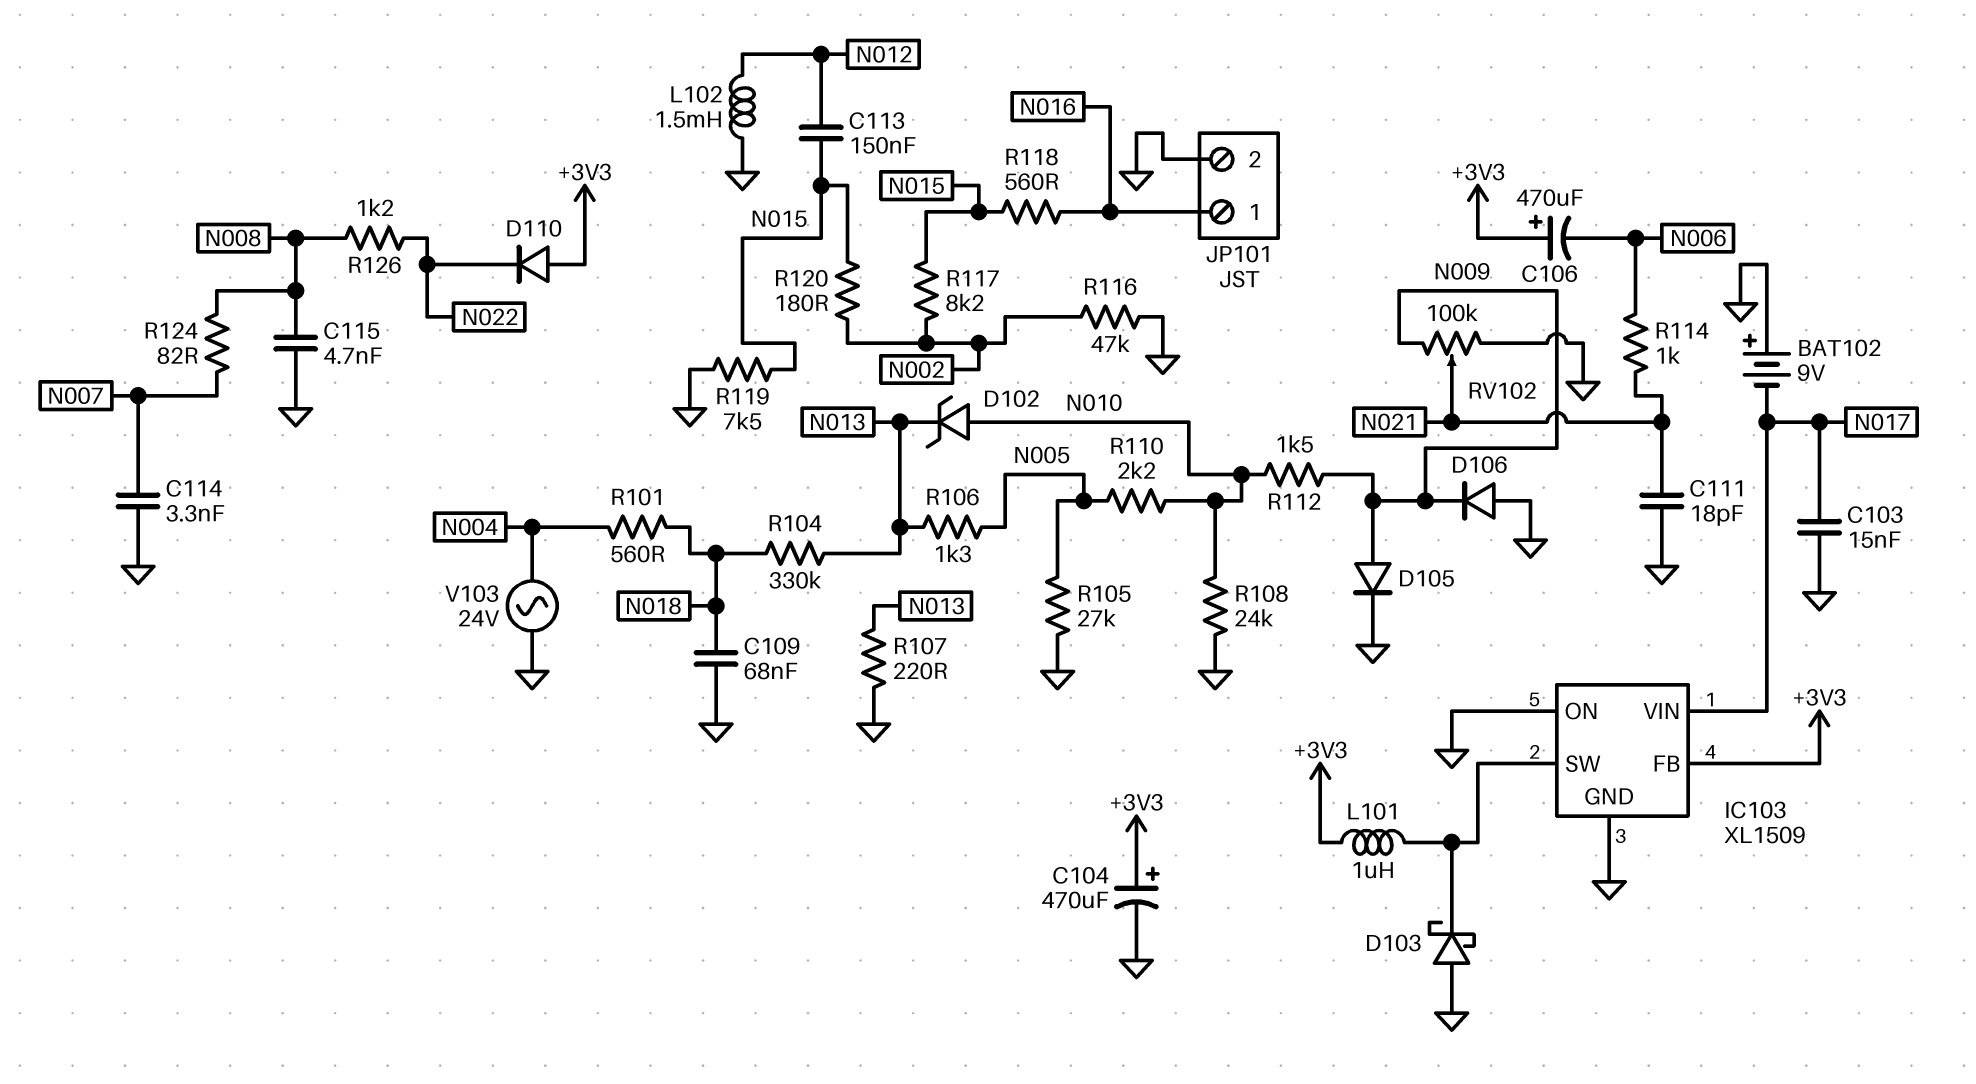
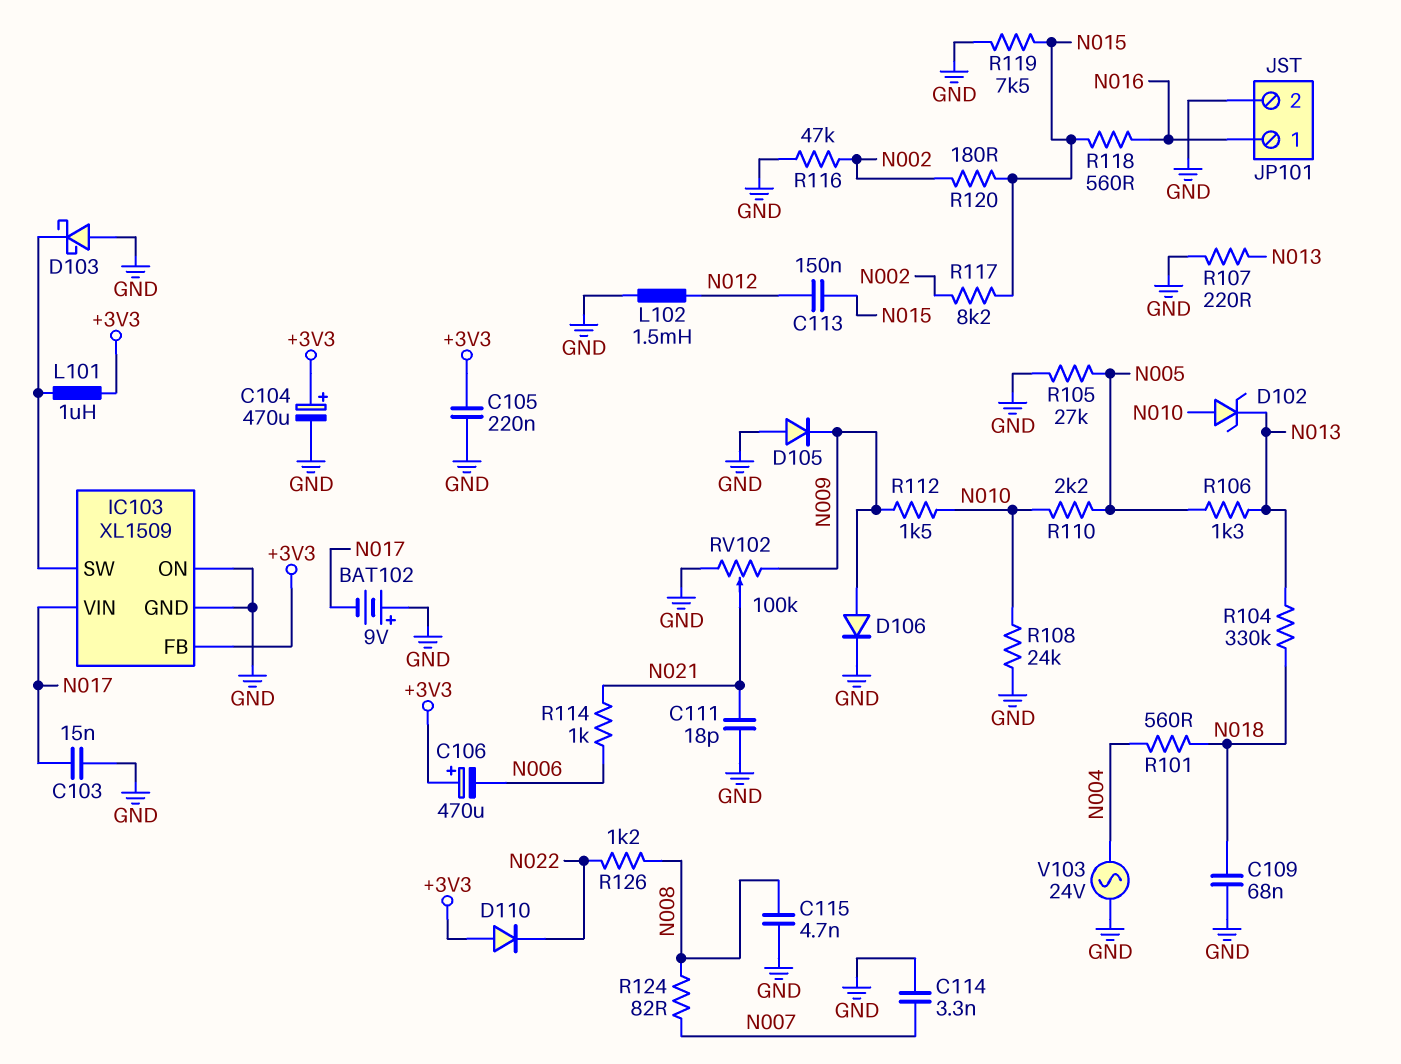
C105: none -> 220nF (+3V3, GND)
D105: diode (A N009, K GND) -> diode (A GND, K N009)
D106: diode (A GND, K N009) -> diode (A N009, K GND)

